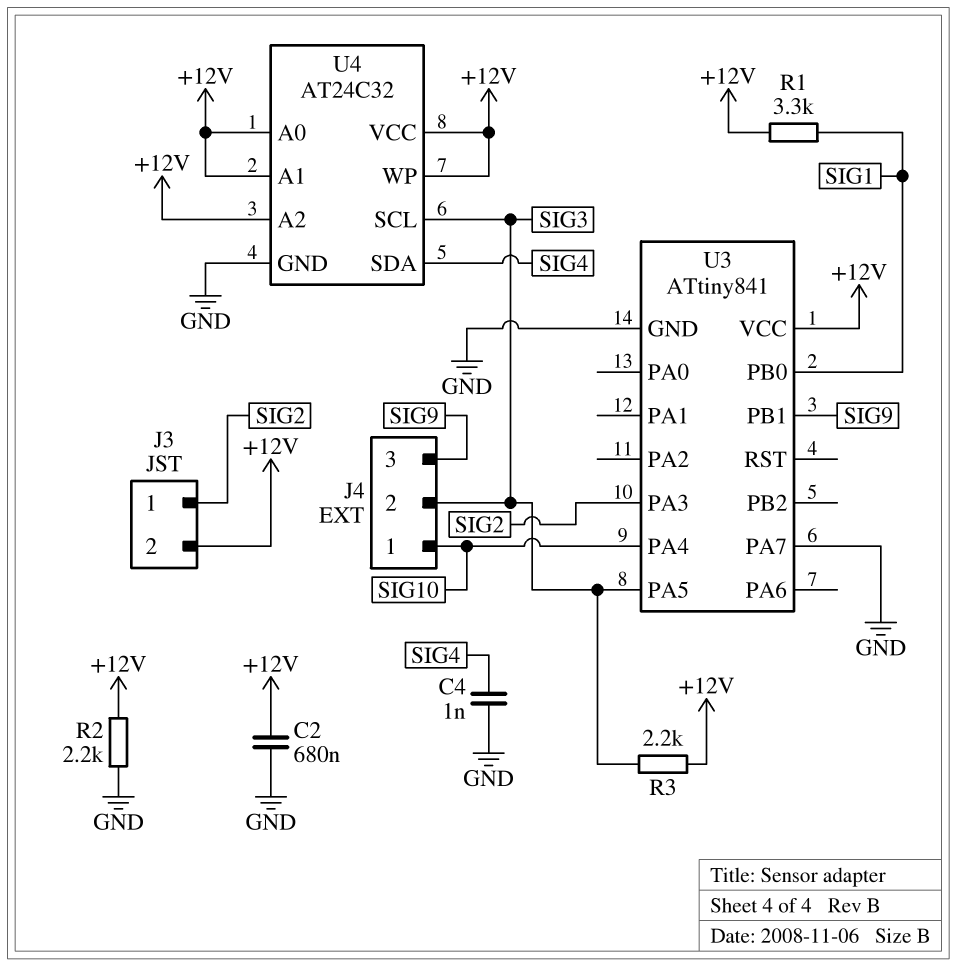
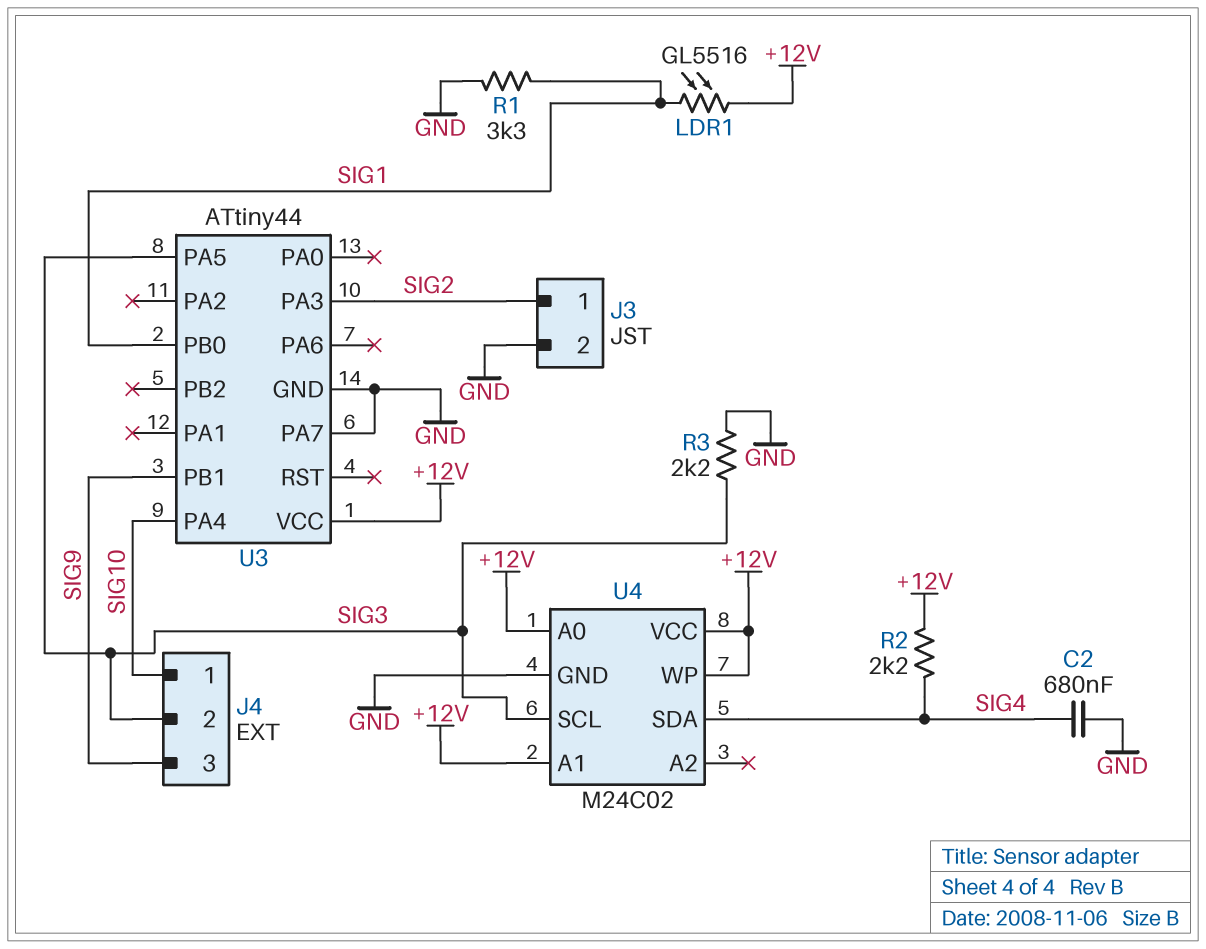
C2: 680nF (+12V, GND) -> 680nF (GND, SIG4)
C4: 1nF (GND, SIG4) -> none
J3 pin 2: +12V -> GND
LDR1: none -> GL5516 (+12V, SIG1)
R1: 3.3k (+12V, SIG1) -> 3.3k (GND, SIG1)
R2: 2.2k (+12V, GND) -> 2.2k (+12V, SIG4)
R3: 2.2k (+12V, SIG3) -> 2.2k (GND, SIG3)
U3: ATtiny841 -> ATtiny44
U4: AT24C32 -> M24C02
U4 pin A2: +12V -> none

